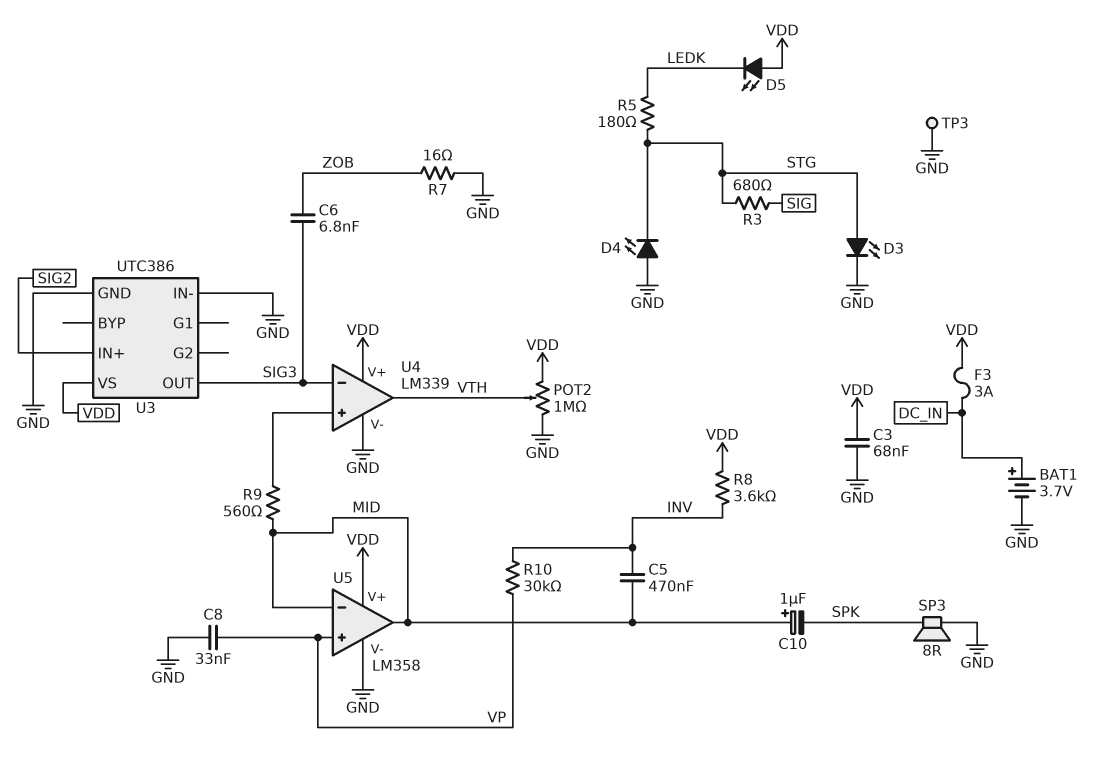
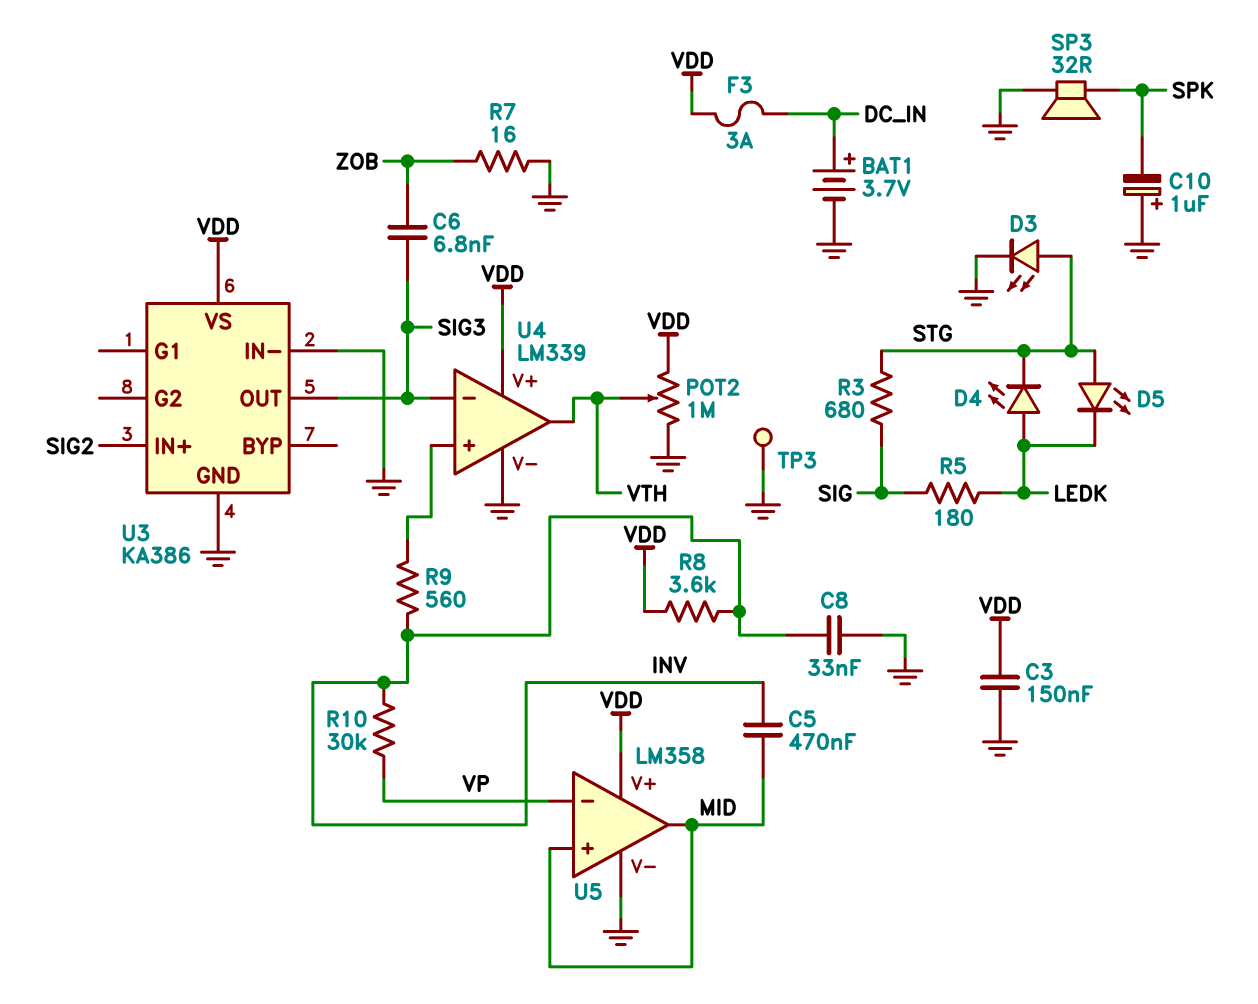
C3: 68nF (GND, VDD) -> 150nF (GND, VDD)
C8: 33nF (GND, VP) -> 33nF (GND, INV)
C10: 1uF (plus MID, minus SPK) -> 1uF (plus GND, minus SPK)
D4: LED (A GND, K STG) -> LED (A LEDK, K STG)
D5: LED (A VDD, K LEDK) -> LED (A STG, K LEDK)
R5: 180 (LEDK, STG) -> 180 (LEDK, SIG)
R9: 560 (MID, U4/in+) -> 560 (INV, U4/in+)
SP3: speaker 8R (GND, SPK) -> speaker 32R (GND, SPK)
U3: UTC386 -> KA386
U5 pin in+: VP -> MID
U5 pin in-: MID -> VP

